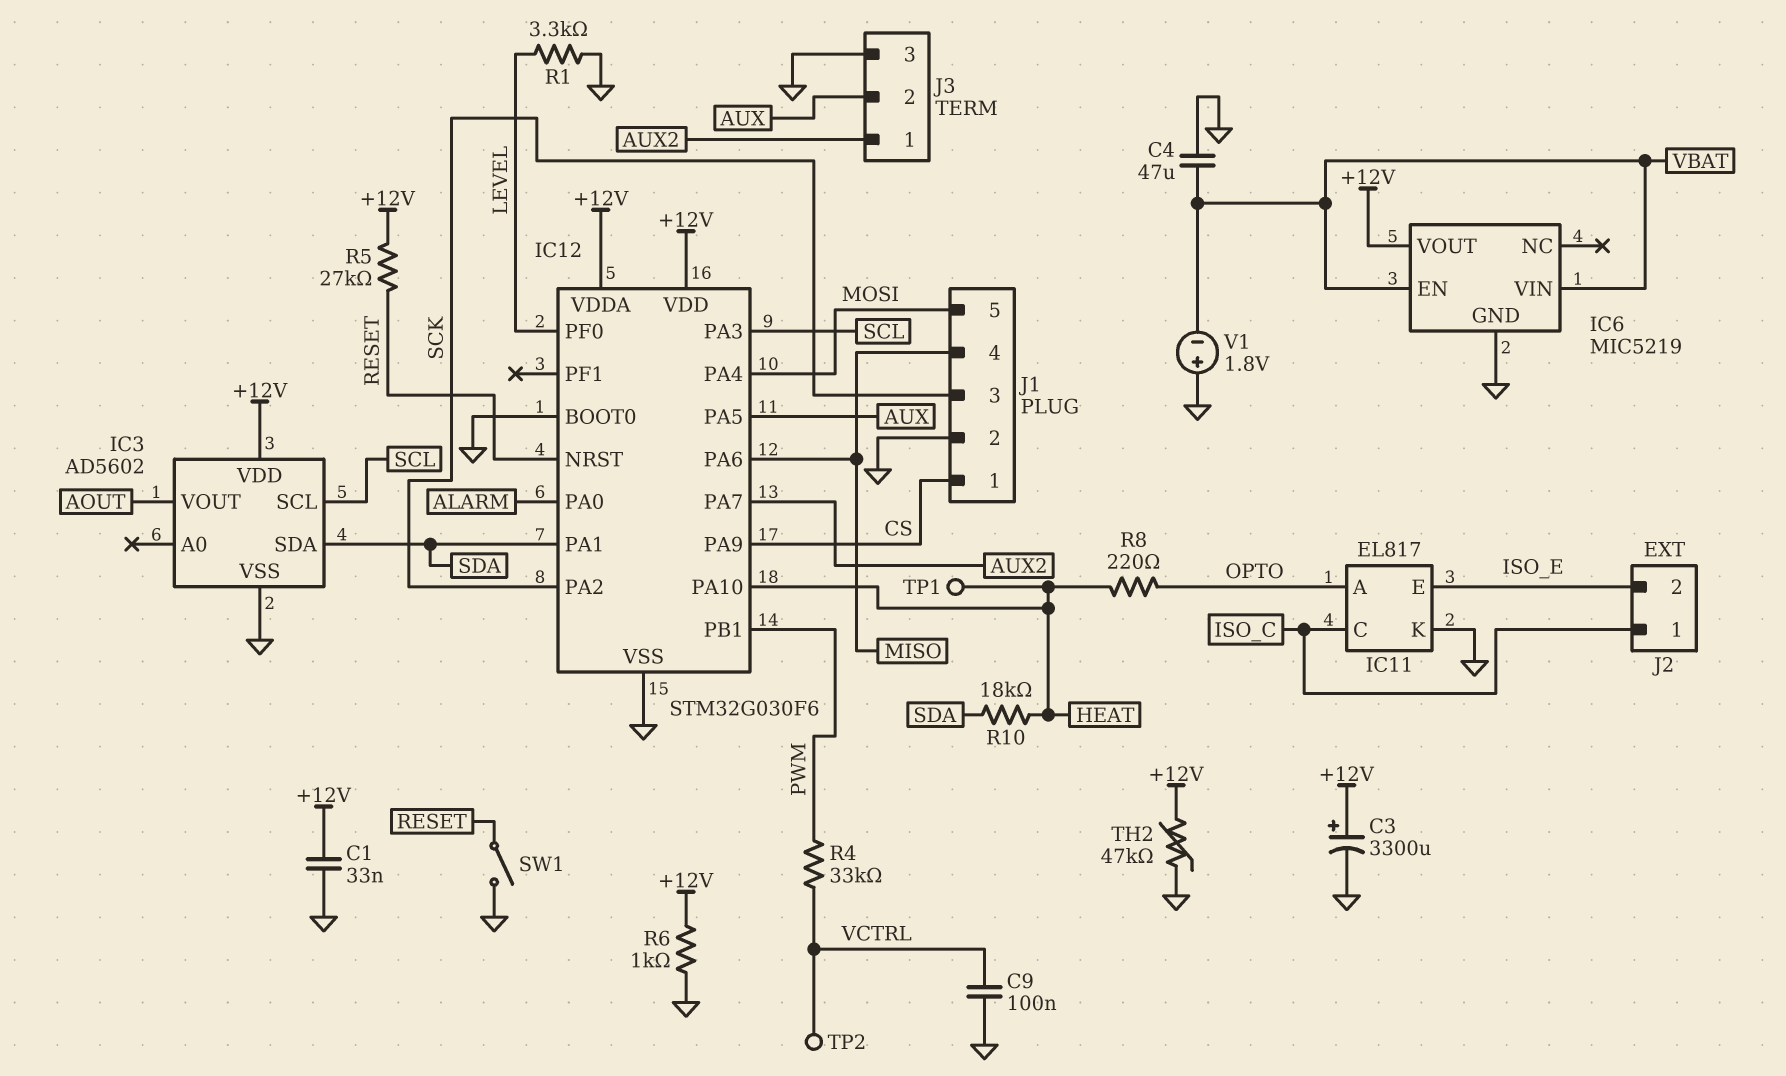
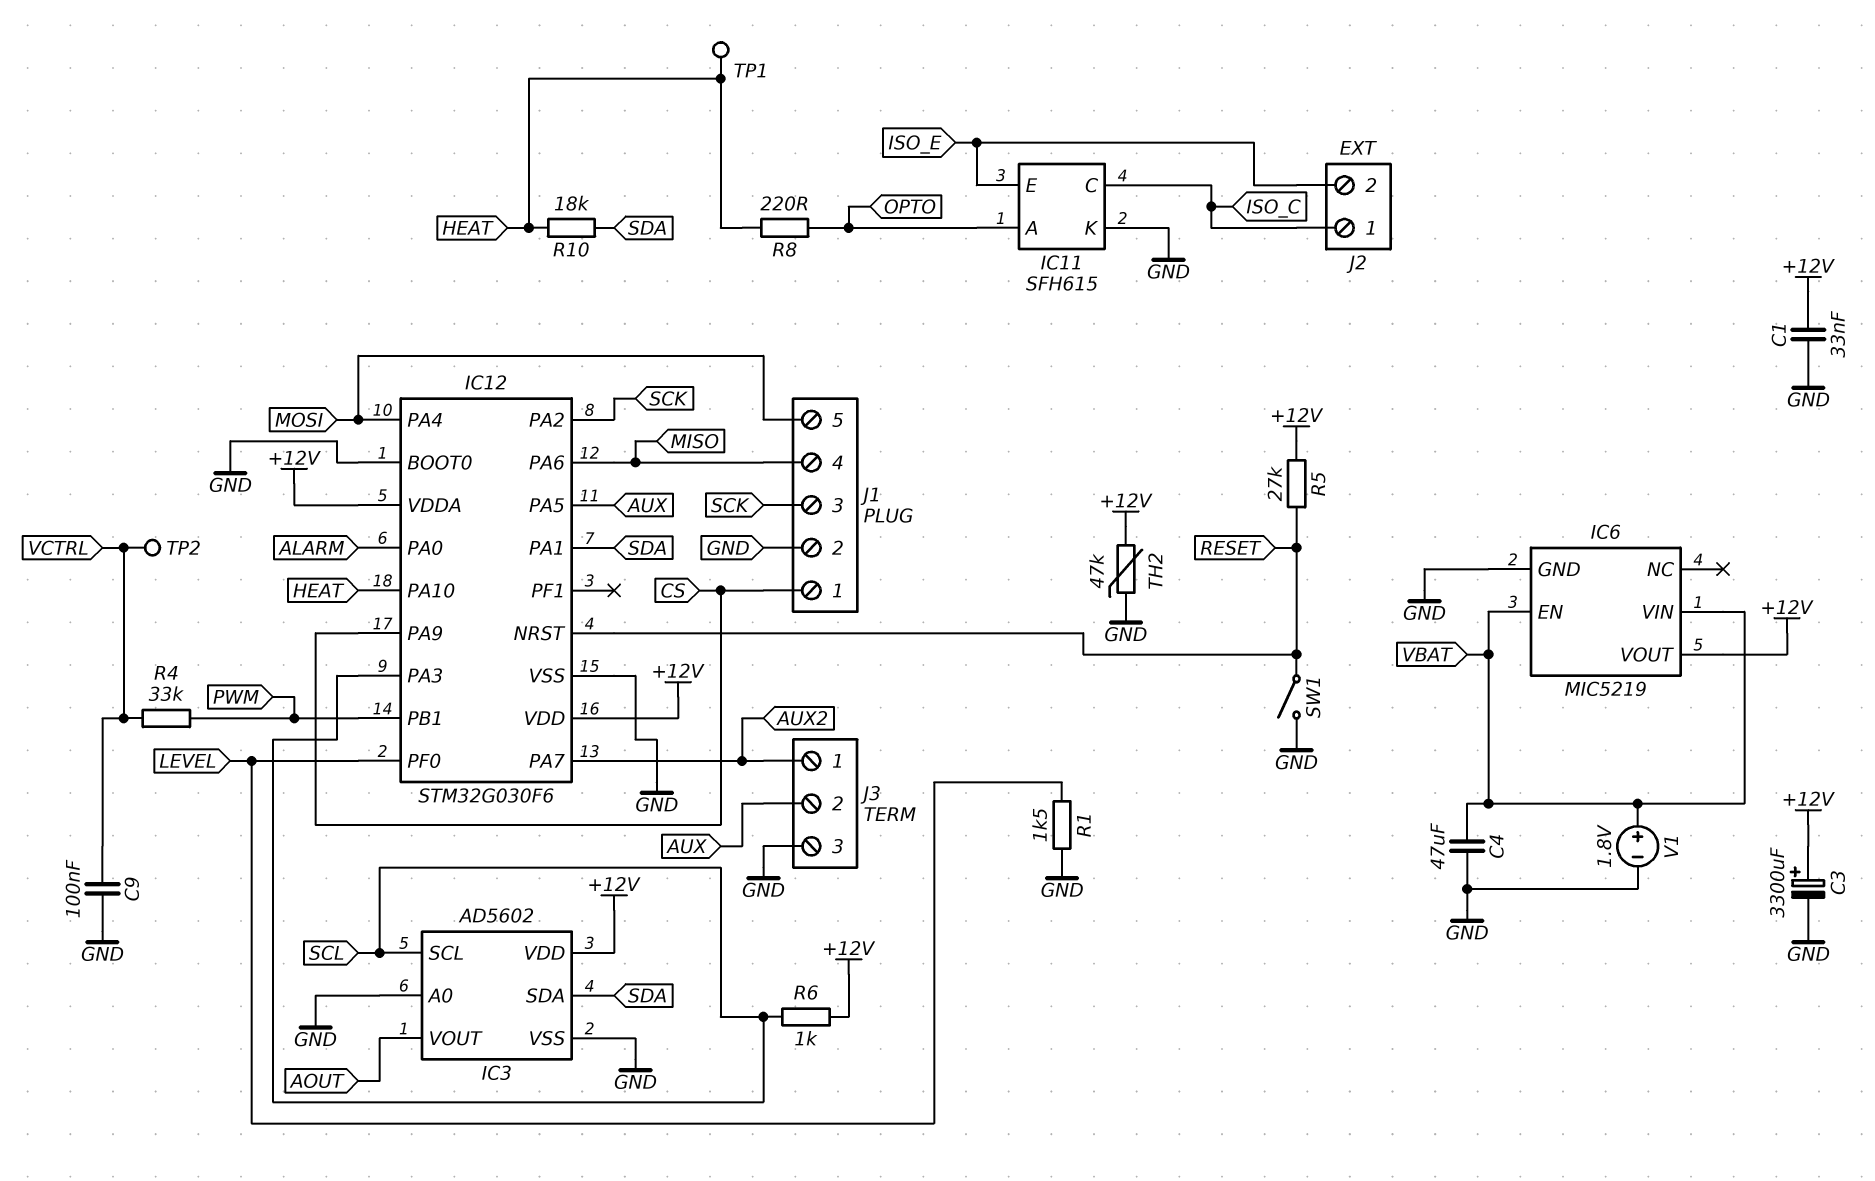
IC3 pin A0: none -> GND
IC11: EL817 -> SFH615
R1: 3.3k (GND, LEVEL) -> 1.5k (GND, LEVEL)
R6: 1k (+12V, GND) -> 1k (+12V, SCL)
V1: 1.8V (plus GND, minus VBAT) -> 1.8V (plus VBAT, minus GND)

